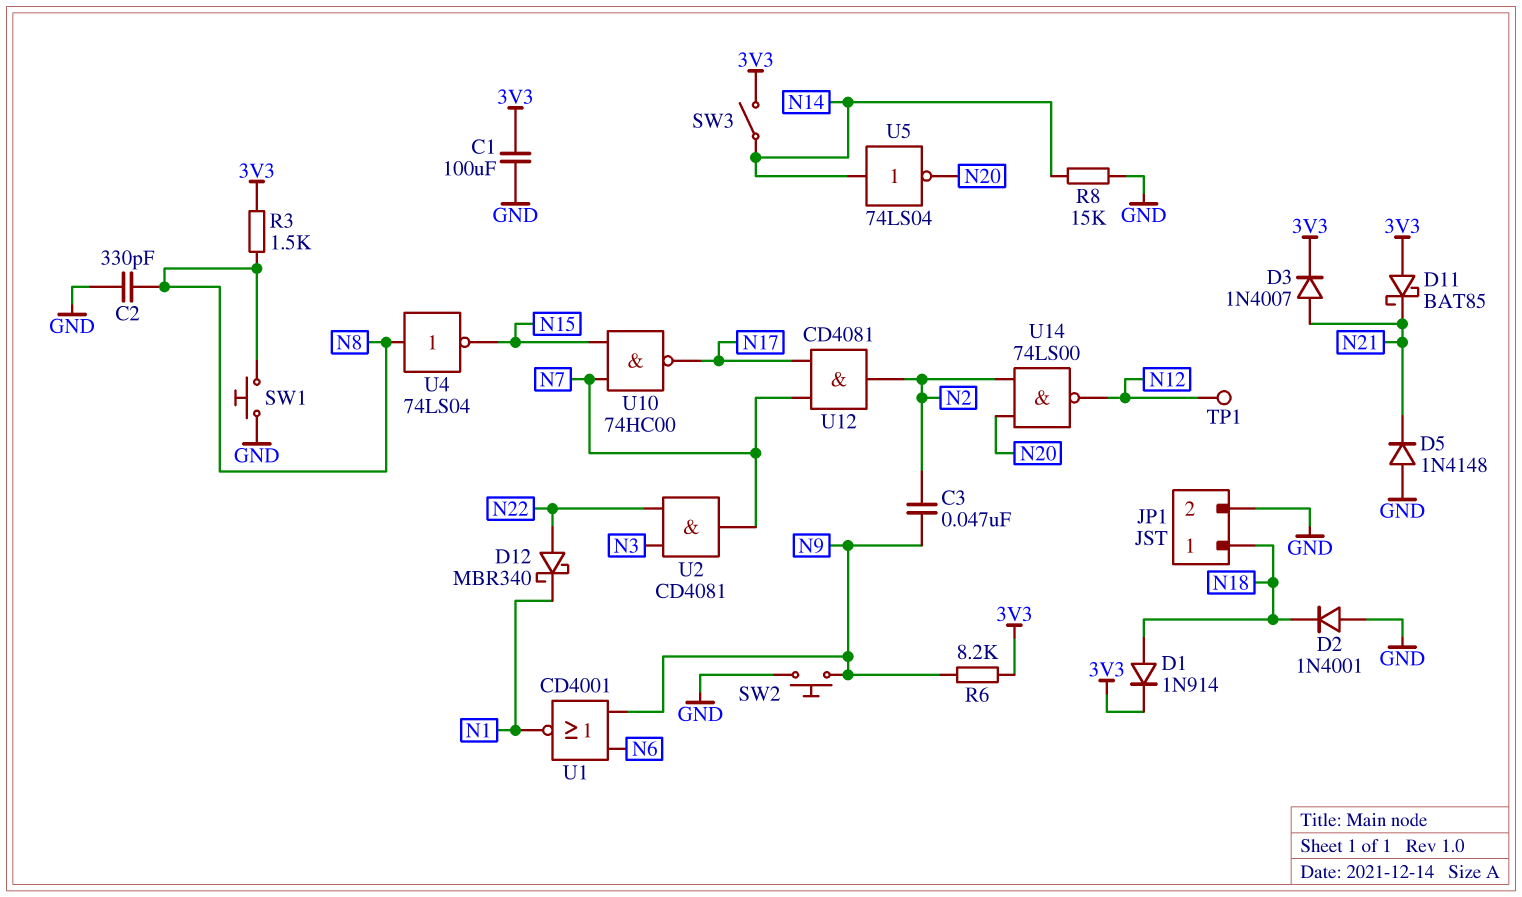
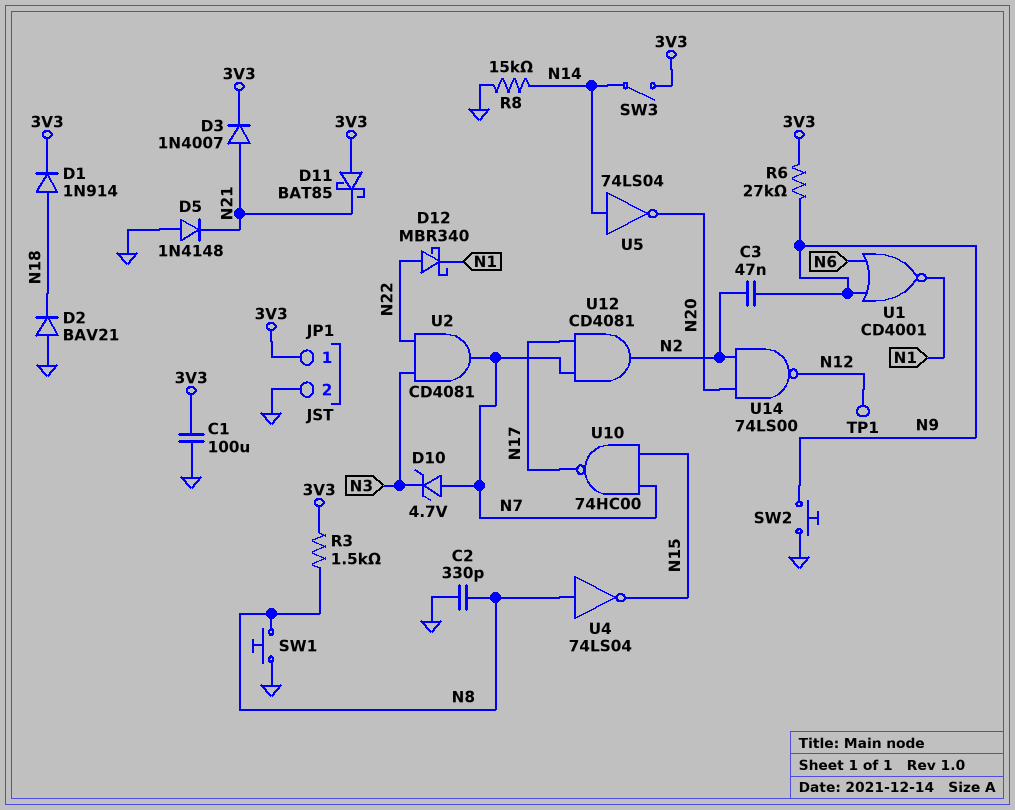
D2: diode 1N4001 (A GND, K N18) -> diode BAV21 (A GND, K N18)
D10: none -> zener 4.7V (A N7, K N3)
JP1 pin 1: N18 -> 3V3
R6: 8.2k (3V3, N9) -> 27k (3V3, N9)

